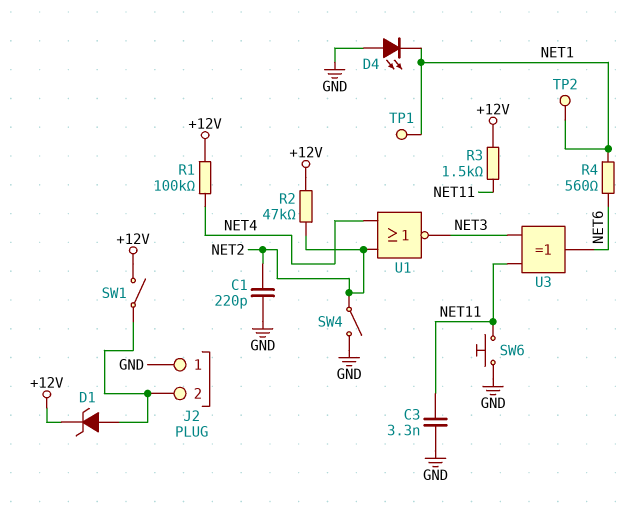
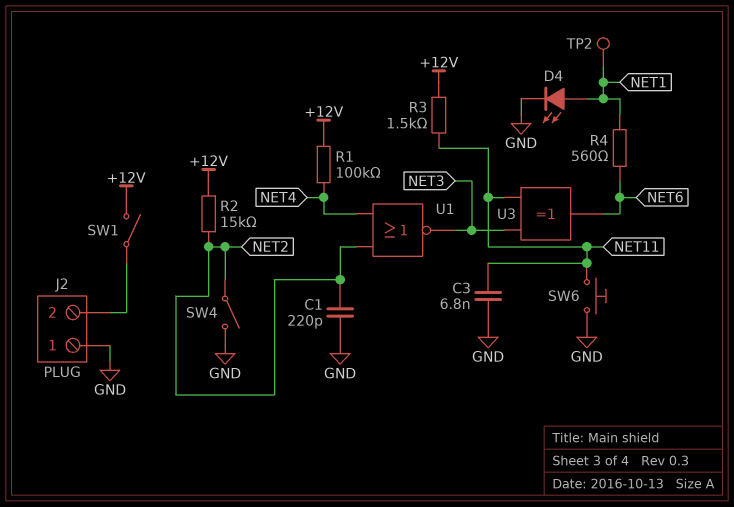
C3: 3.3nF (GND, NET11) -> 6.8nF (GND, NET11)
D1: zener (A J2/2, K +12V) -> none
D4: LED (A GND, K NET1) -> LED (A NET1, K GND)
R2: 47k (+12V, NET2) -> 15k (+12V, NET2)
TP1: test point (NET1) -> none

